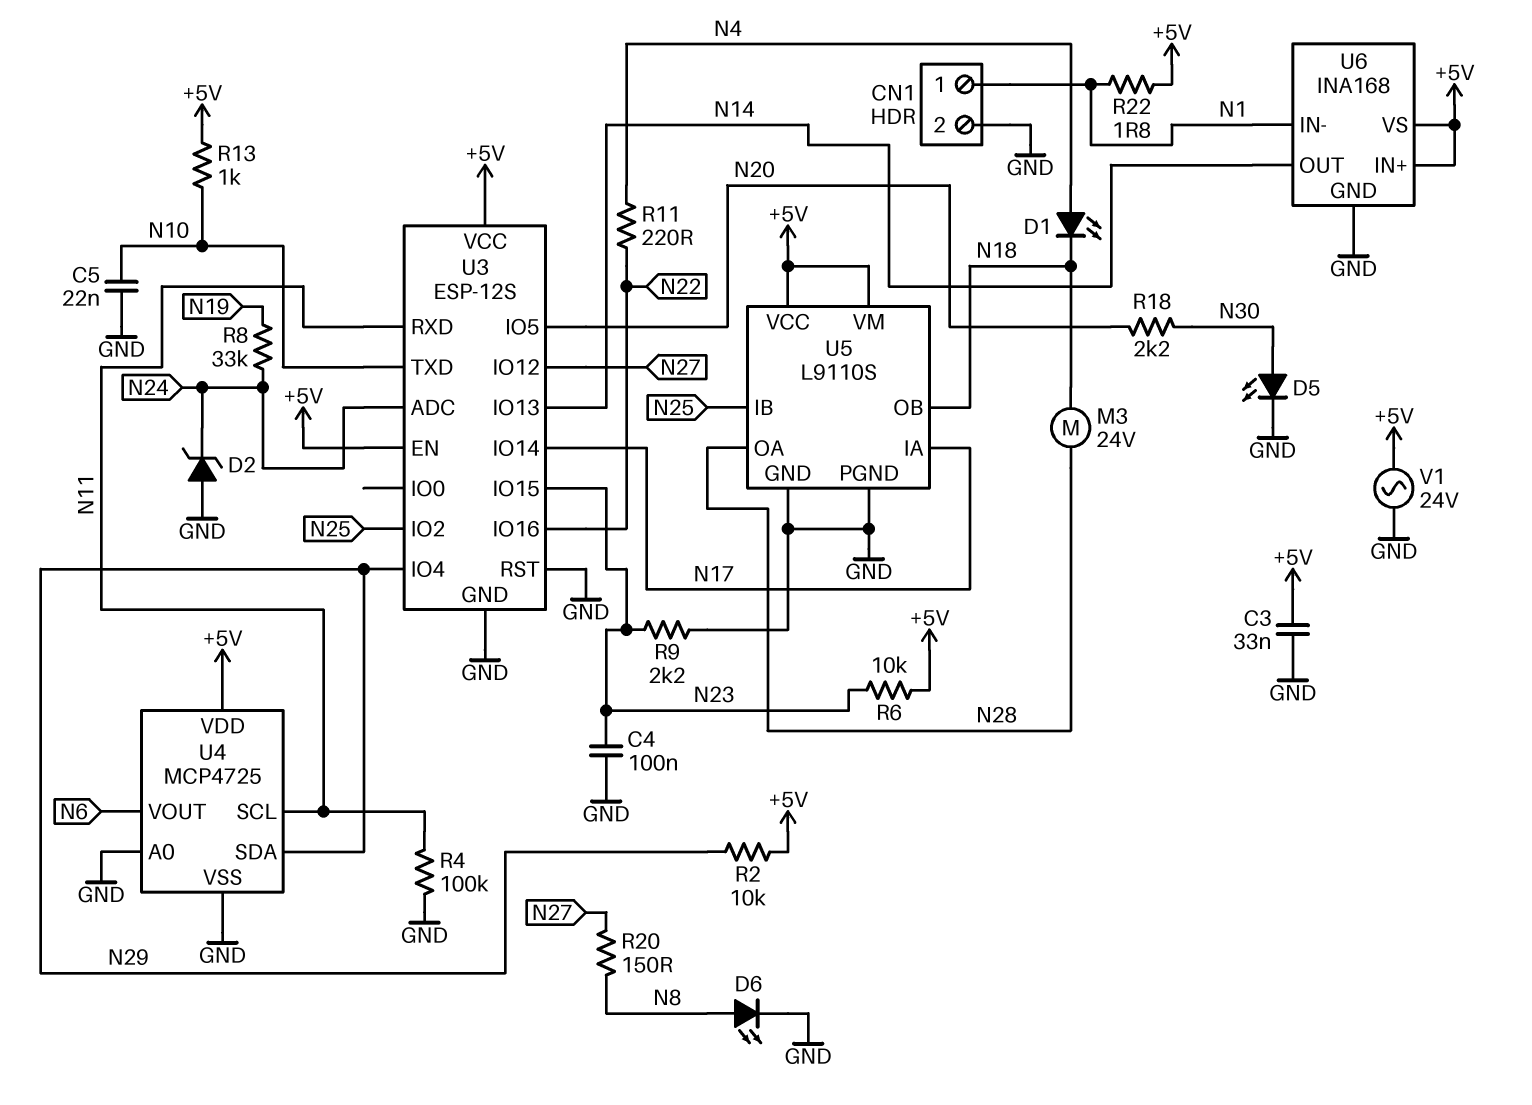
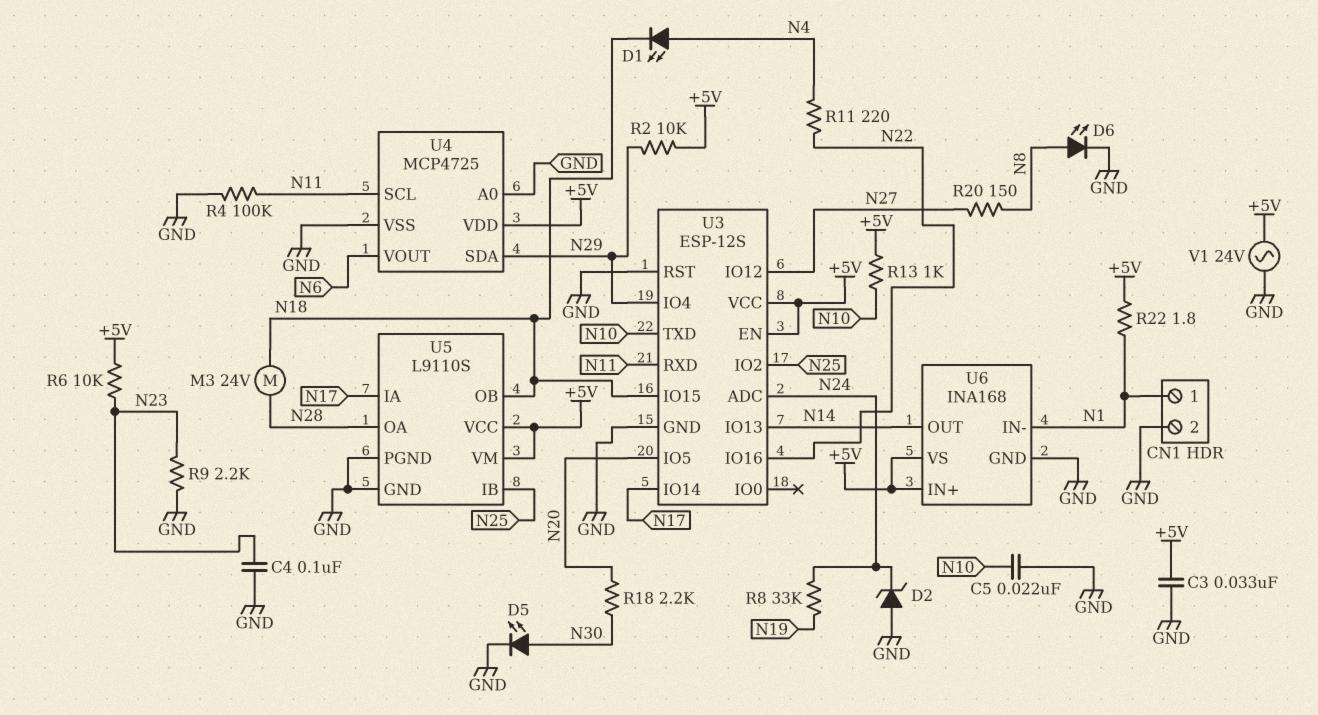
U3 pin IO15: N23 -> N18

